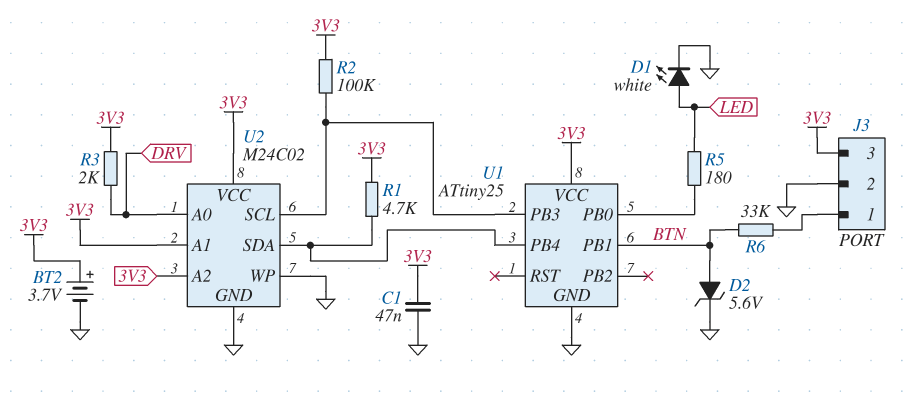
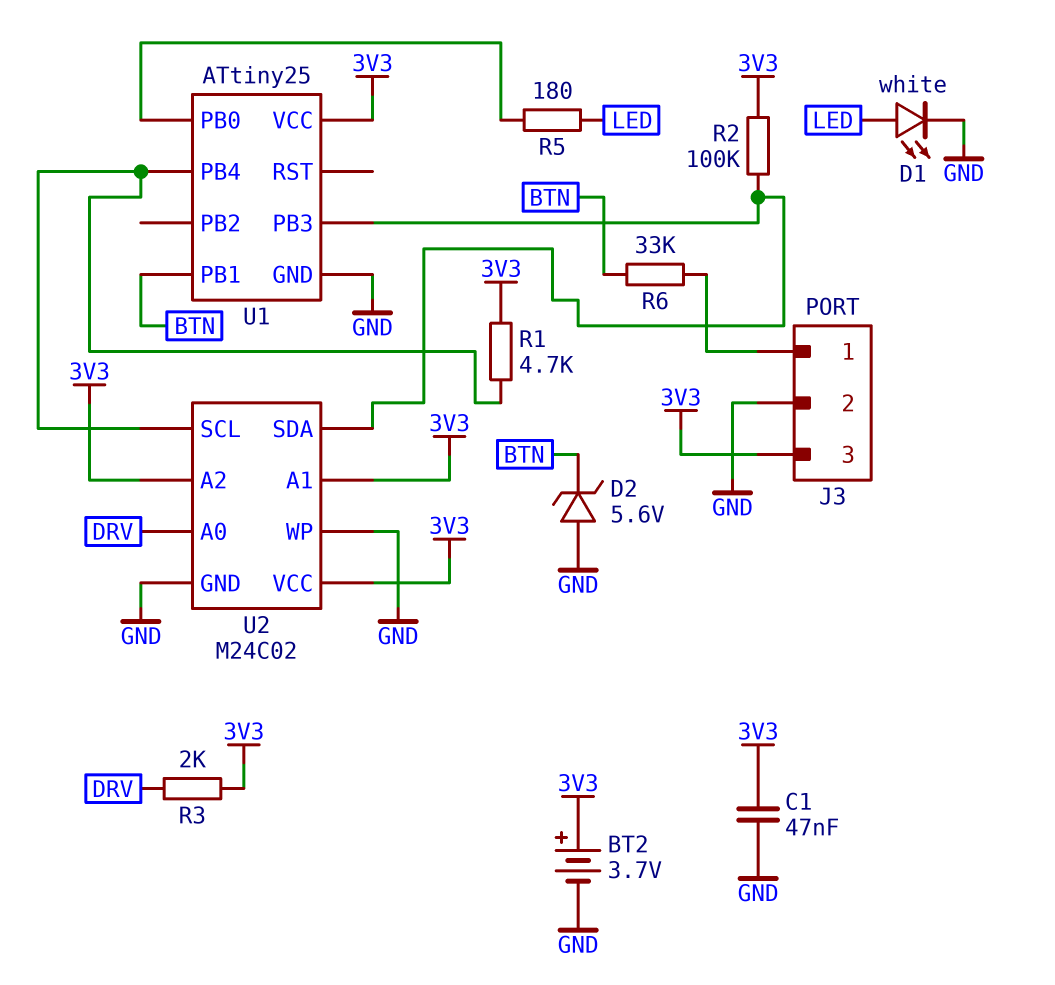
D2: zener 5.6V (A BTN, K GND) -> zener 5.6V (A GND, K BTN)
U2 pin SCL: U1/PB3 -> U1/PB4
U2 pin SDA: U1/PB4 -> U1/PB3

